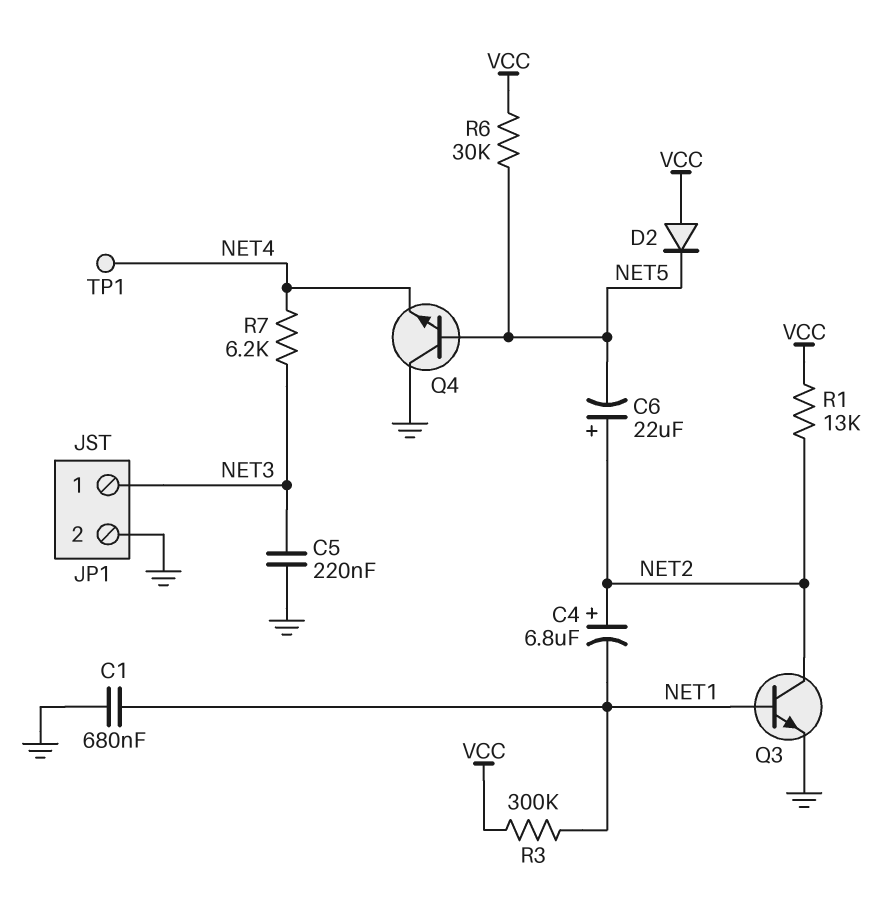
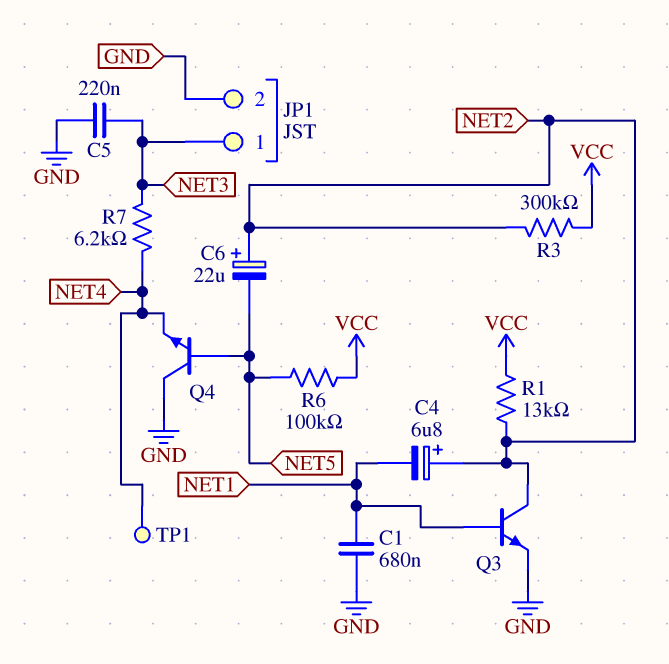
D2: diode (A VCC, K NET5) -> none
R3: 300k (NET1, VCC) -> 300k (NET2, VCC)
R6: 30k (NET5, VCC) -> 100k (NET5, VCC)

